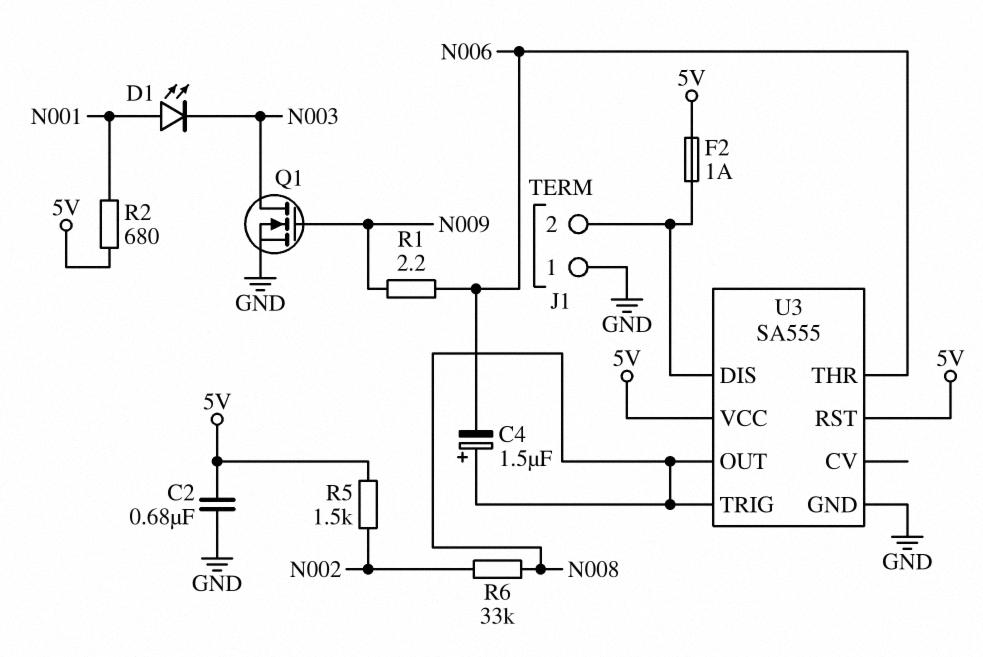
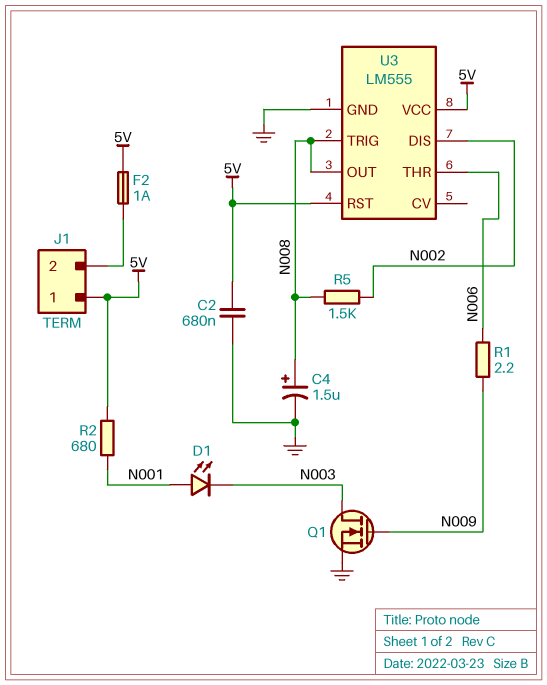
C4: 1.5uF (plus N008, minus N006) -> 1.5uF (plus N008, minus GND)
J1 pin 1: GND -> 5V
R5: 1.5k (5V, N002) -> 1.5k (N002, N008)
R6: 33k (N002, N008) -> none
U3: SA555 -> LM555
U3 pin DIS: J1/2 -> N002

